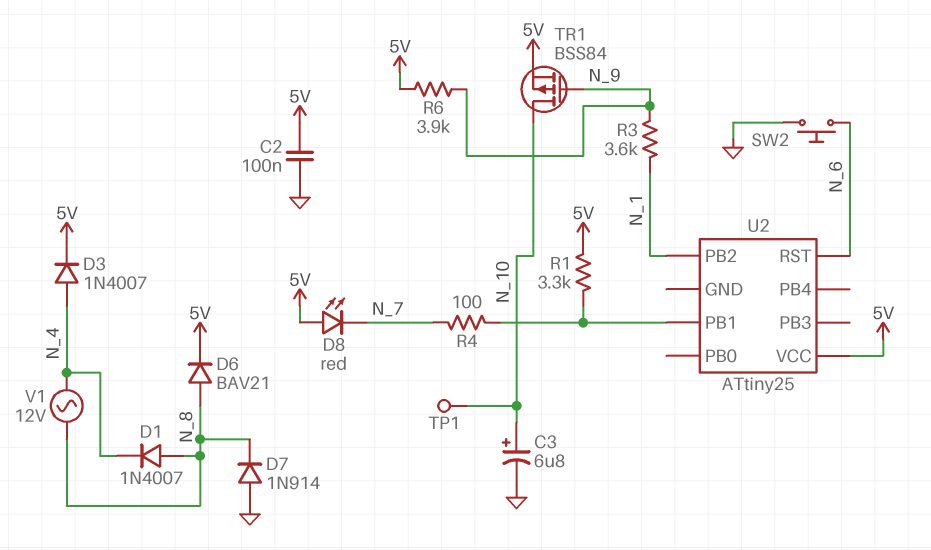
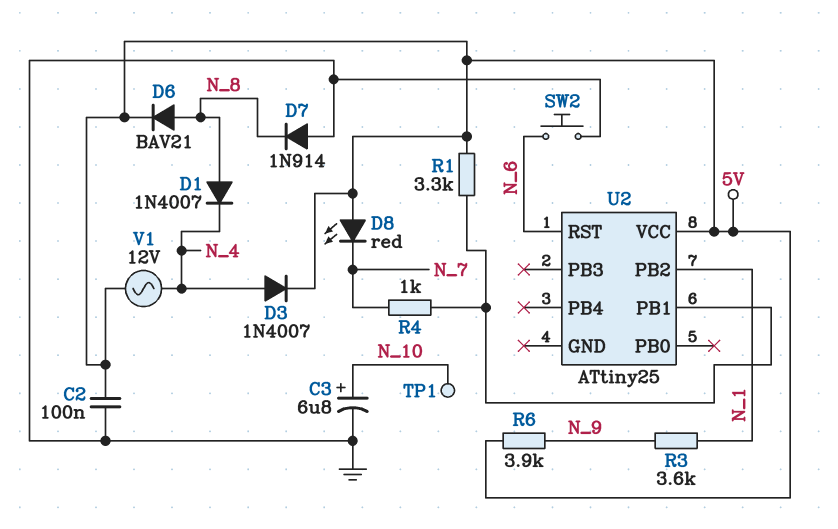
R4: 100 (N_7, U2/PB1) -> 1k (N_7, U2/PB1)
TR1: PMOS BSS84 (G N_9, D N_10, S 5V) -> none
V1: AC 12V (N_4, N_8) -> AC 12V (5V, N_4)

